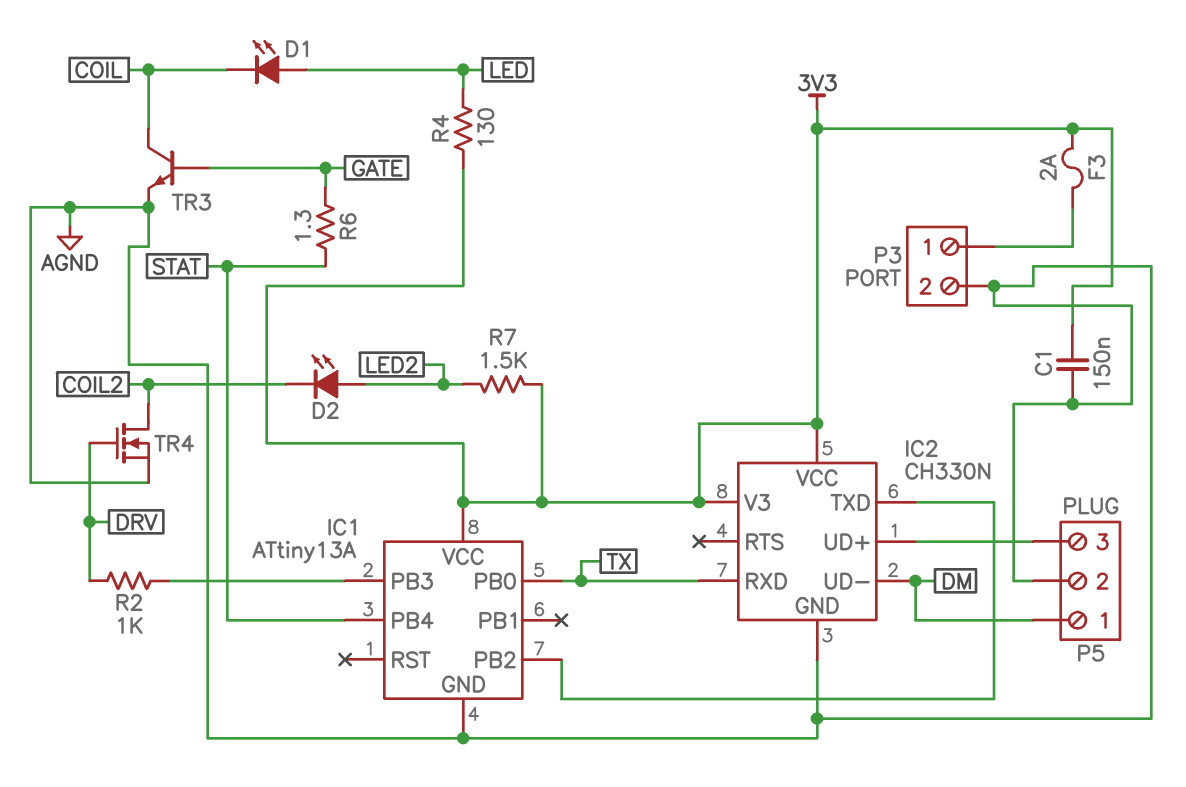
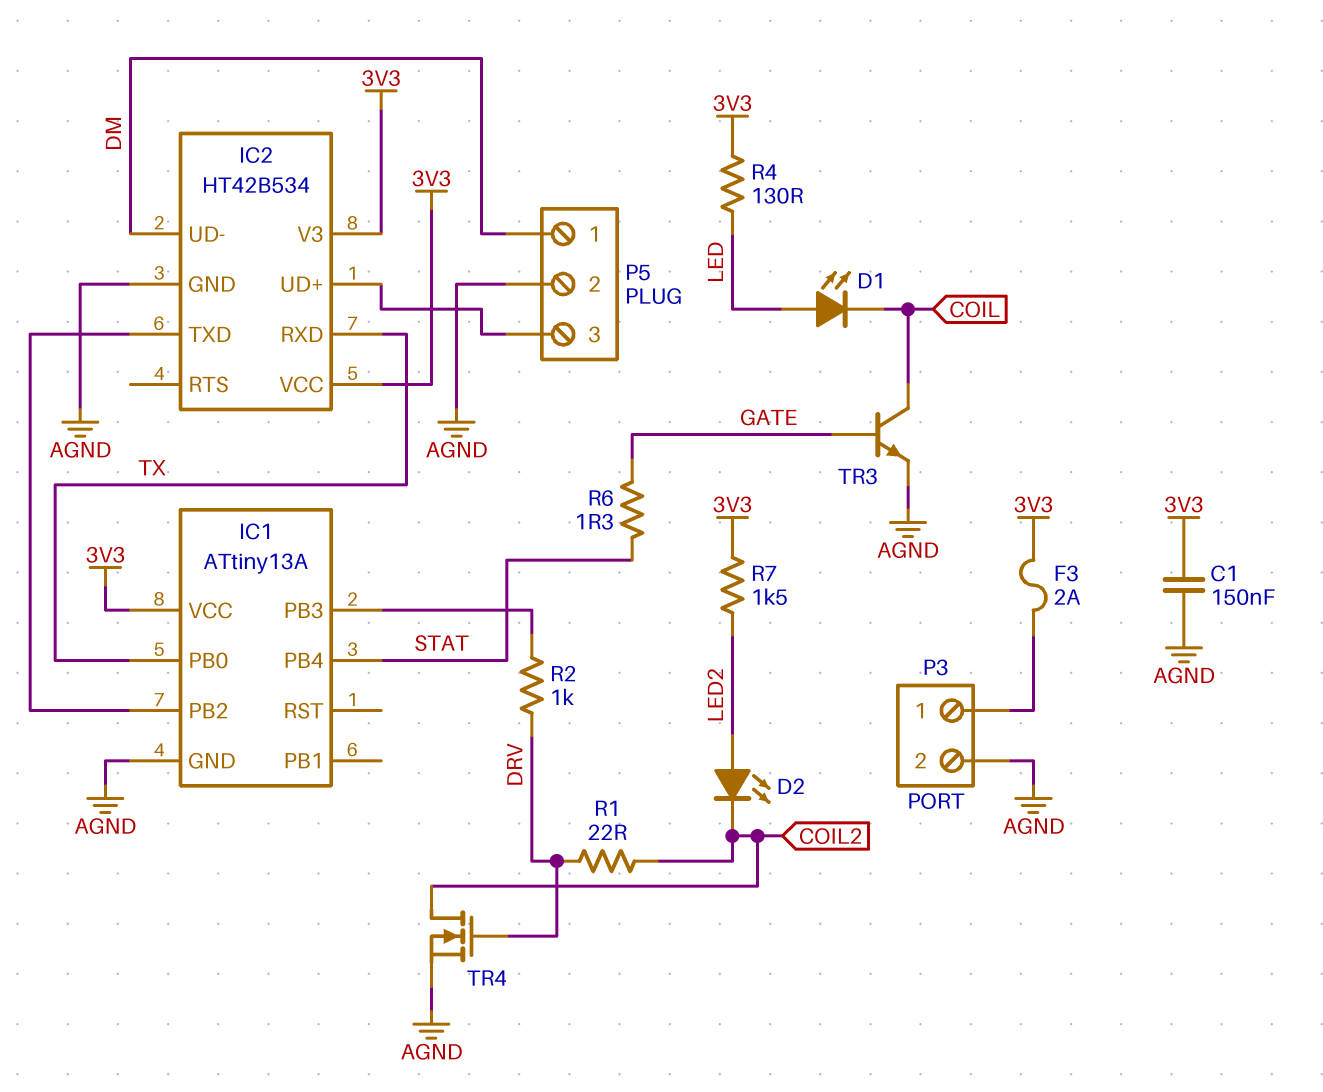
IC2: CH330N -> HT42B534
R1: none -> 22 (COIL2, DRV)

